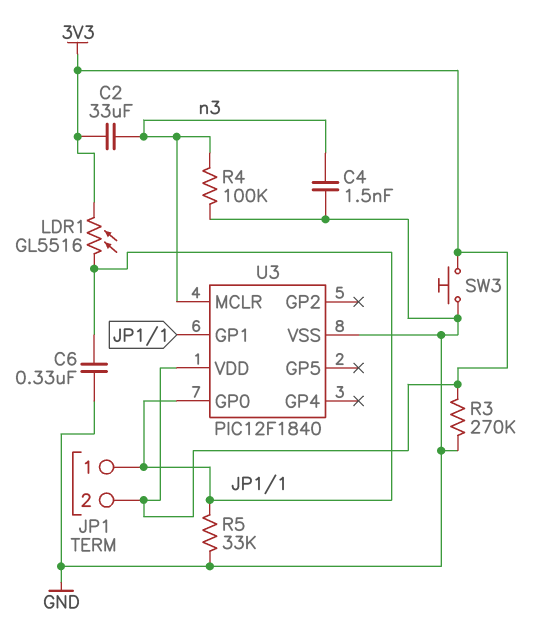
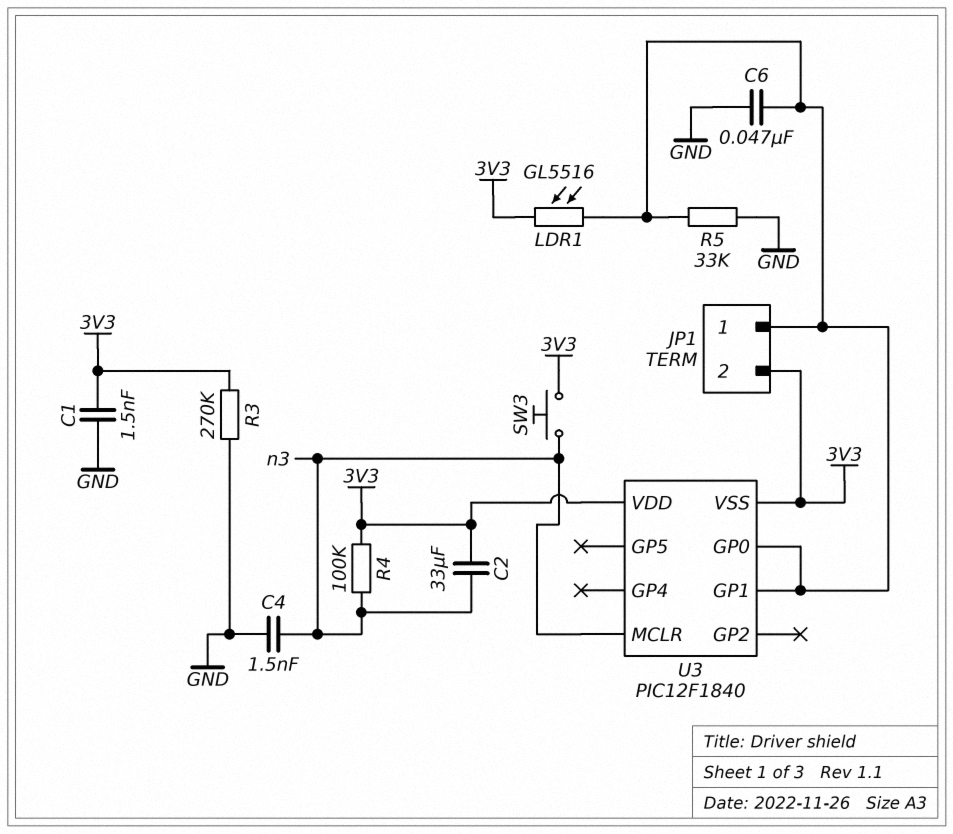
C1: none -> 1.5nF (3V3, GND)
C6: 330nF (GND, JP1/1) -> 47nF (GND, JP1/1)
R4: 100k (GND, n3) -> 100k (3V3, n3)
SW3: button (3V3, GND) -> button (3V3, n3)
U3 pin VSS: GND -> 3V3

